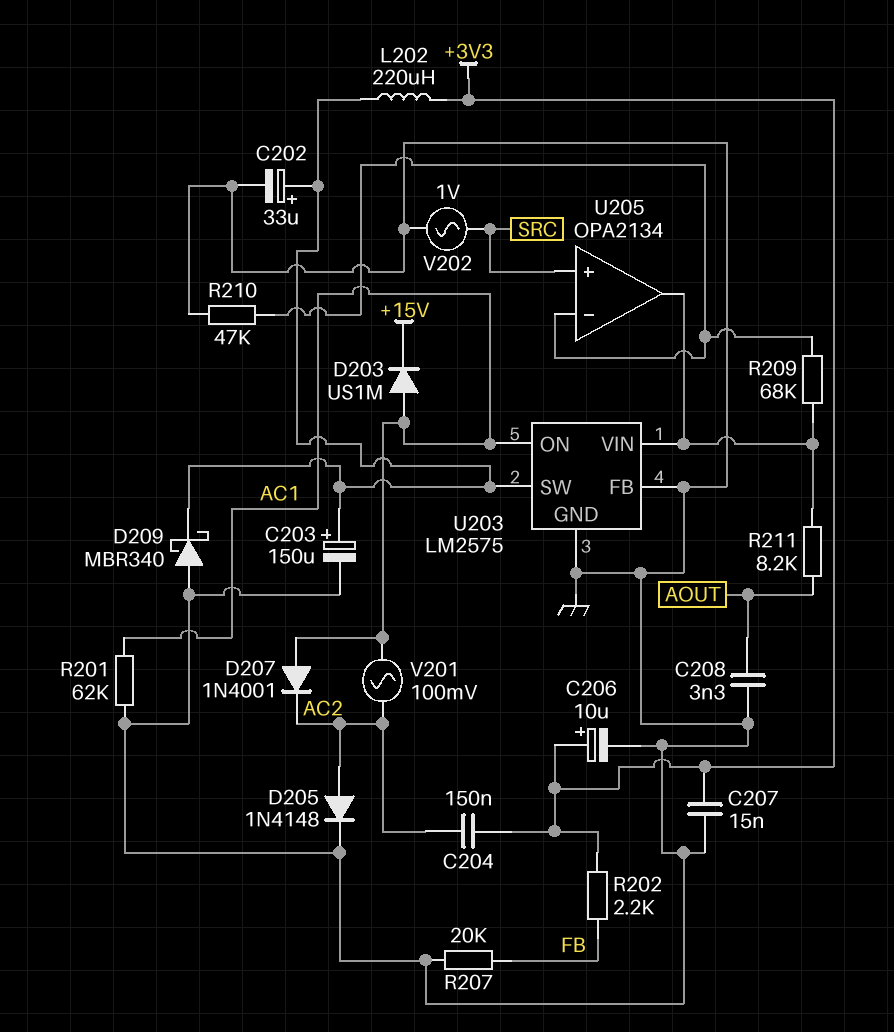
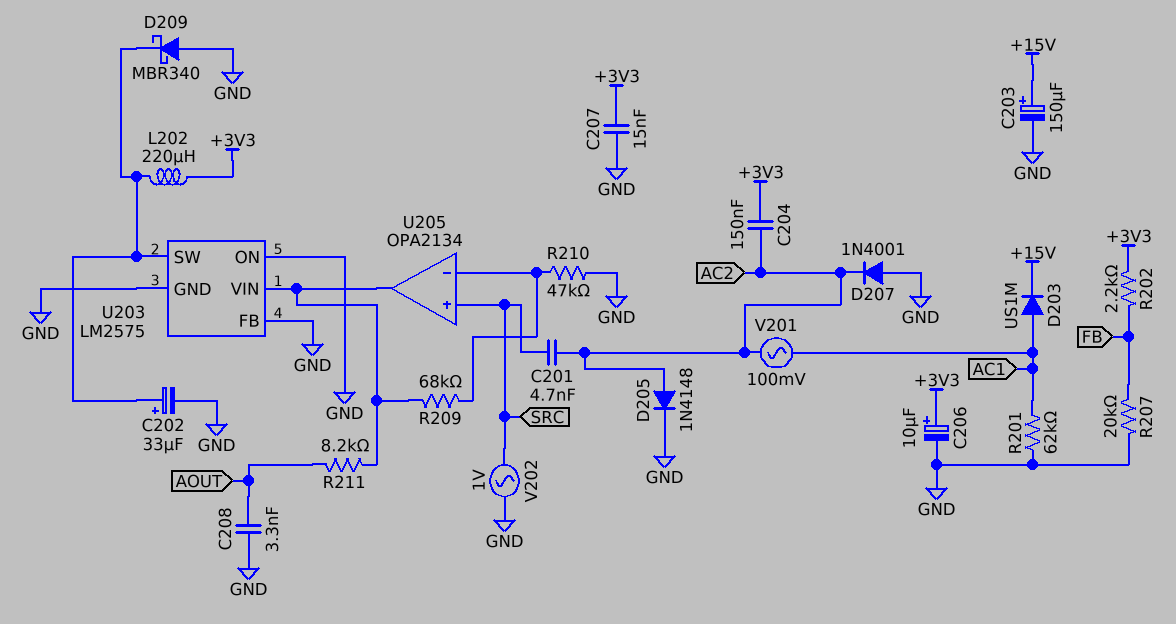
C201: none -> 4.7nF (AC2, SRC)
C203: 150uF (plus U203/SW, minus GND) -> 150uF (plus +15V, minus GND)
D207: diode 1N4001 (A AC1, K AC2) -> diode 1N4001 (A GND, K AC2)
U203 pin ON: AC1 -> GND

